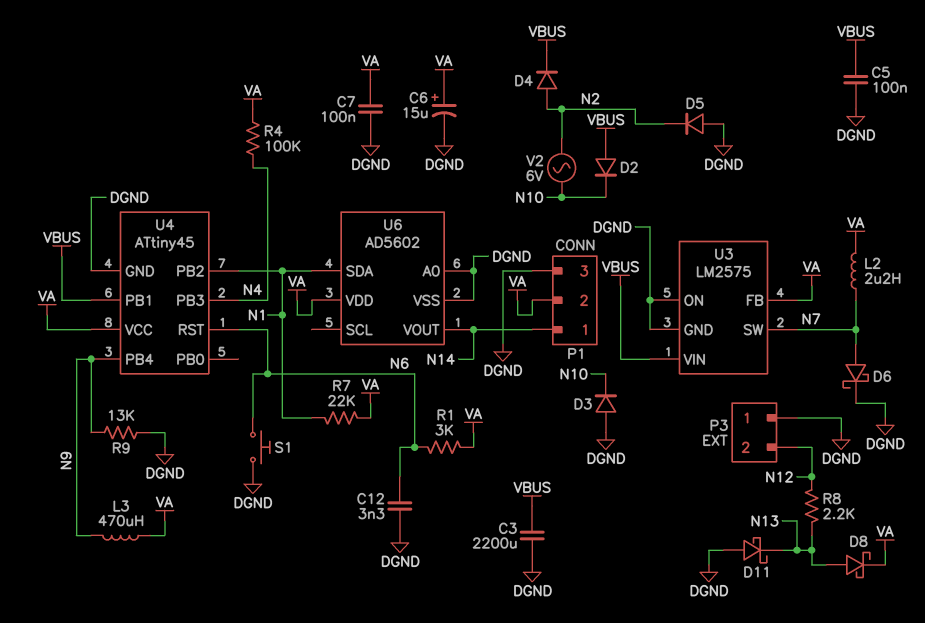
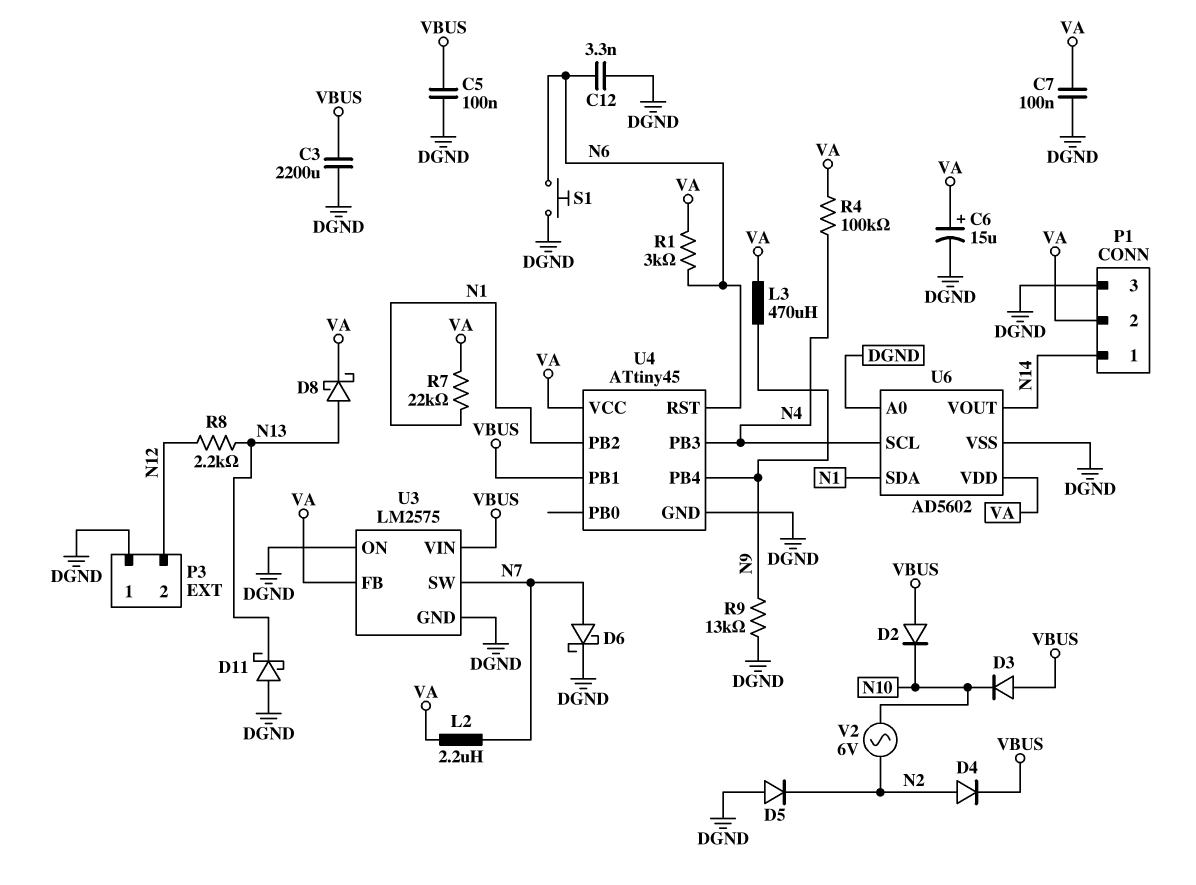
D3: diode (A DGND, K N10) -> diode (A VBUS, K N10)
U6 pin SCL: none -> N4

